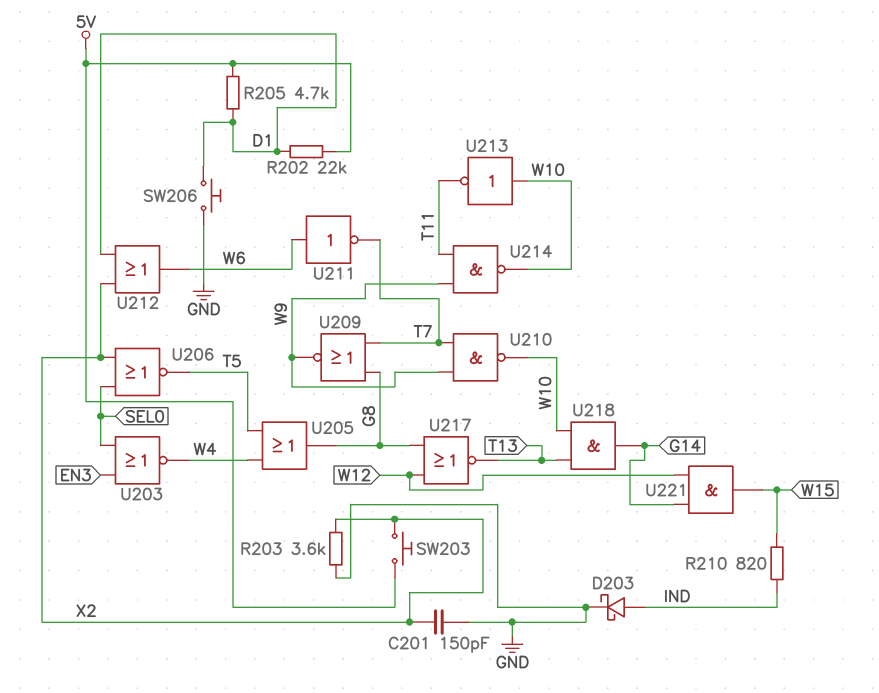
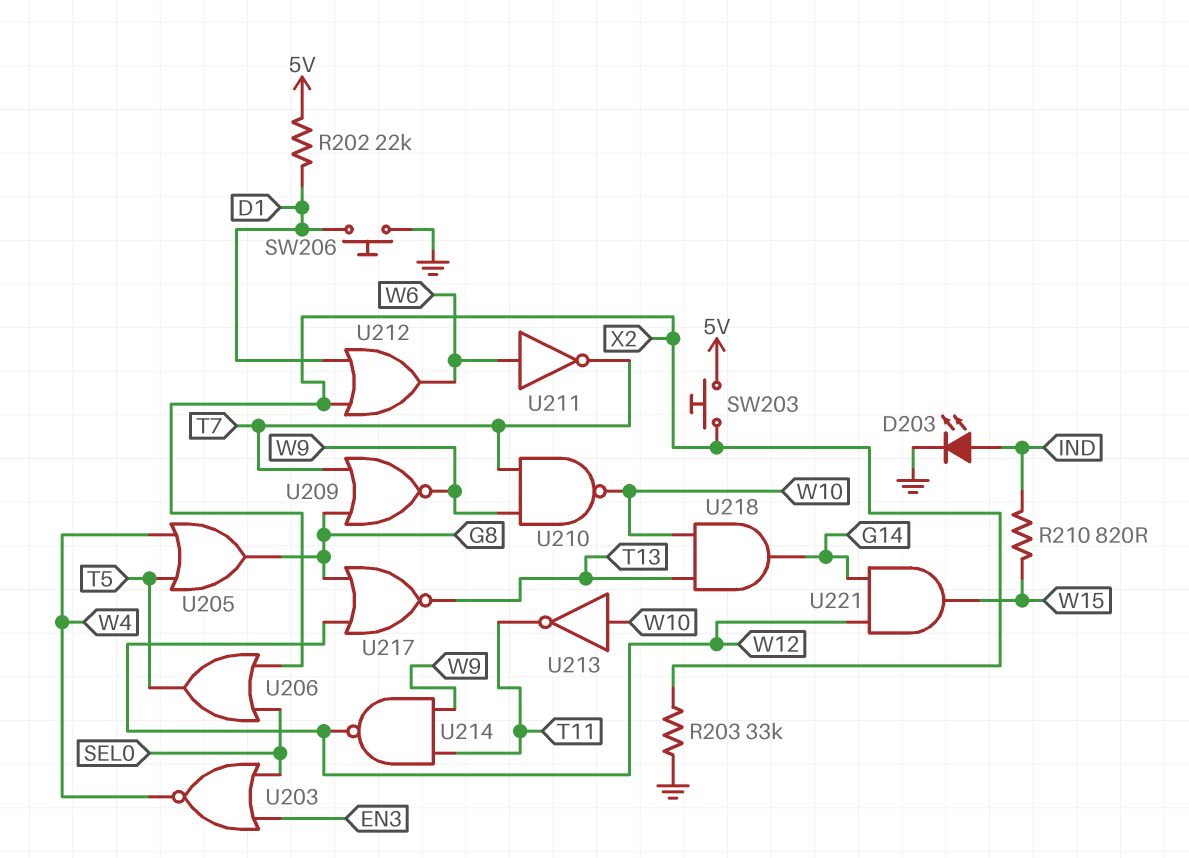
C201: 150pF (GND, X2) -> none
D203: schottky (A IND, K GND) -> LED (A IND, K GND)
R203: 3.6k (GND, X2) -> 33k (GND, X2)
R205: 4.7k (5V, D1) -> none
U206: NOR (in SEL0, in X2, out T5) -> OR (in SEL0, in X2, out T5)
U214: NAND (in T11, in W9, out W10) -> NAND (in T11, in W9, out W12)

